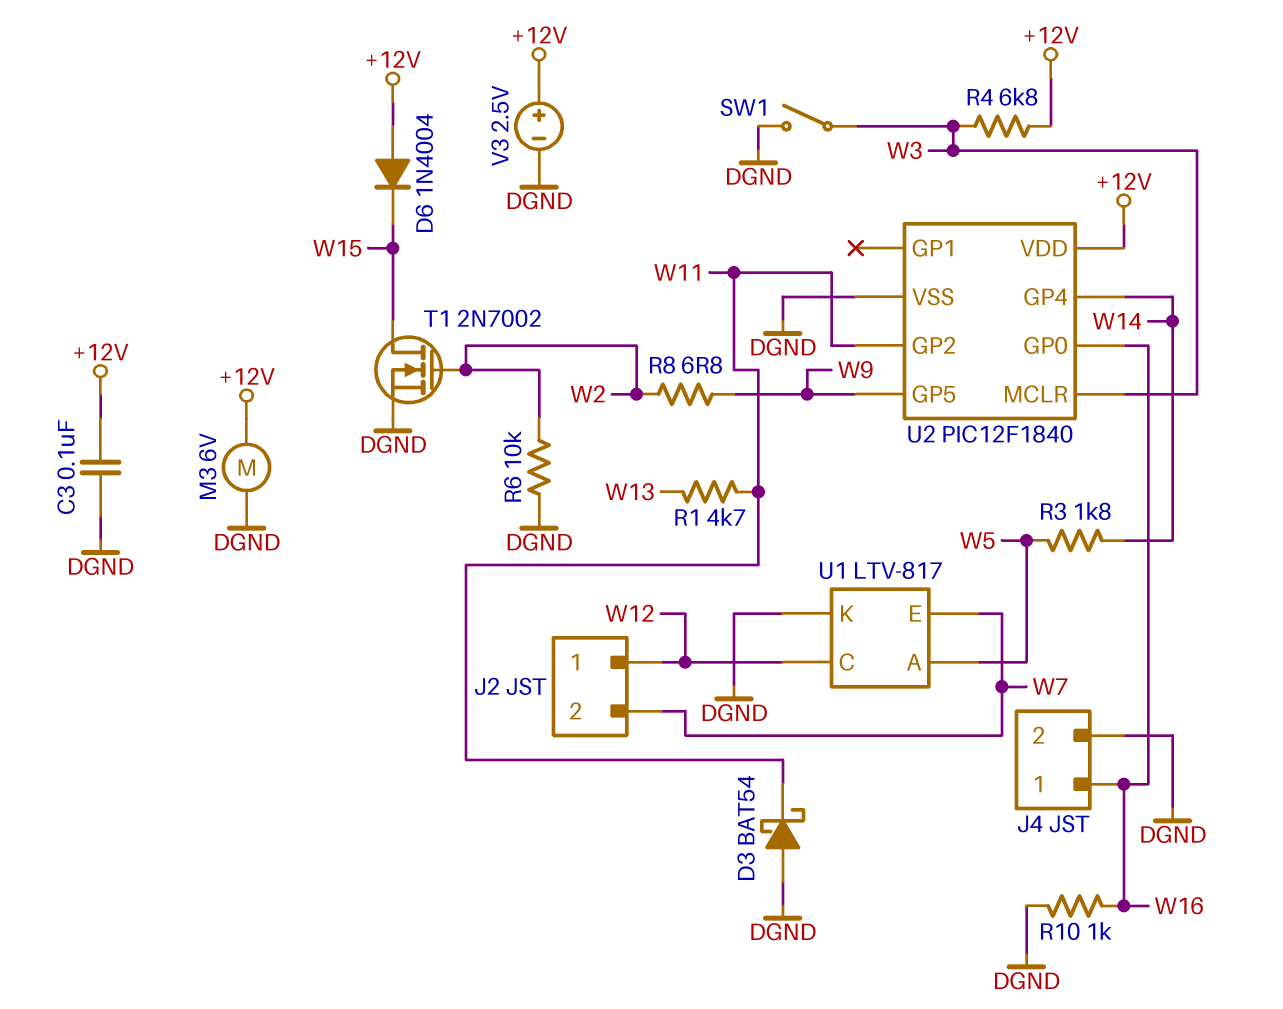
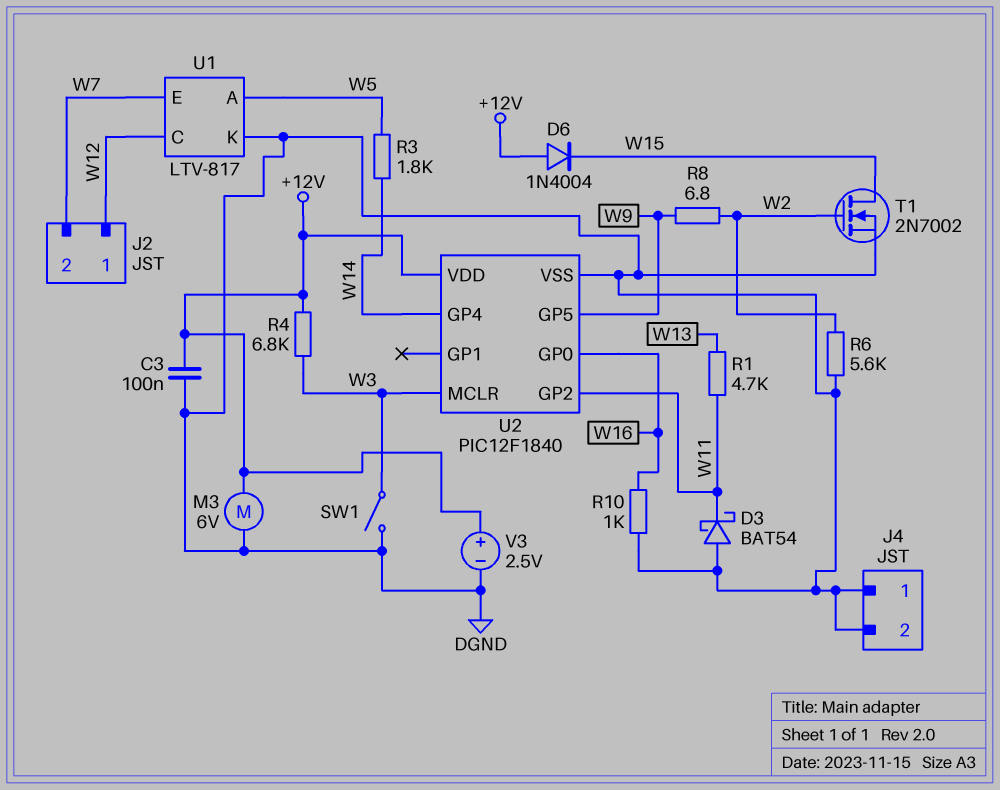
J4 pin 1: W16 -> DGND
R6: 10k (DGND, W2) -> 5.6k (DGND, W2)

